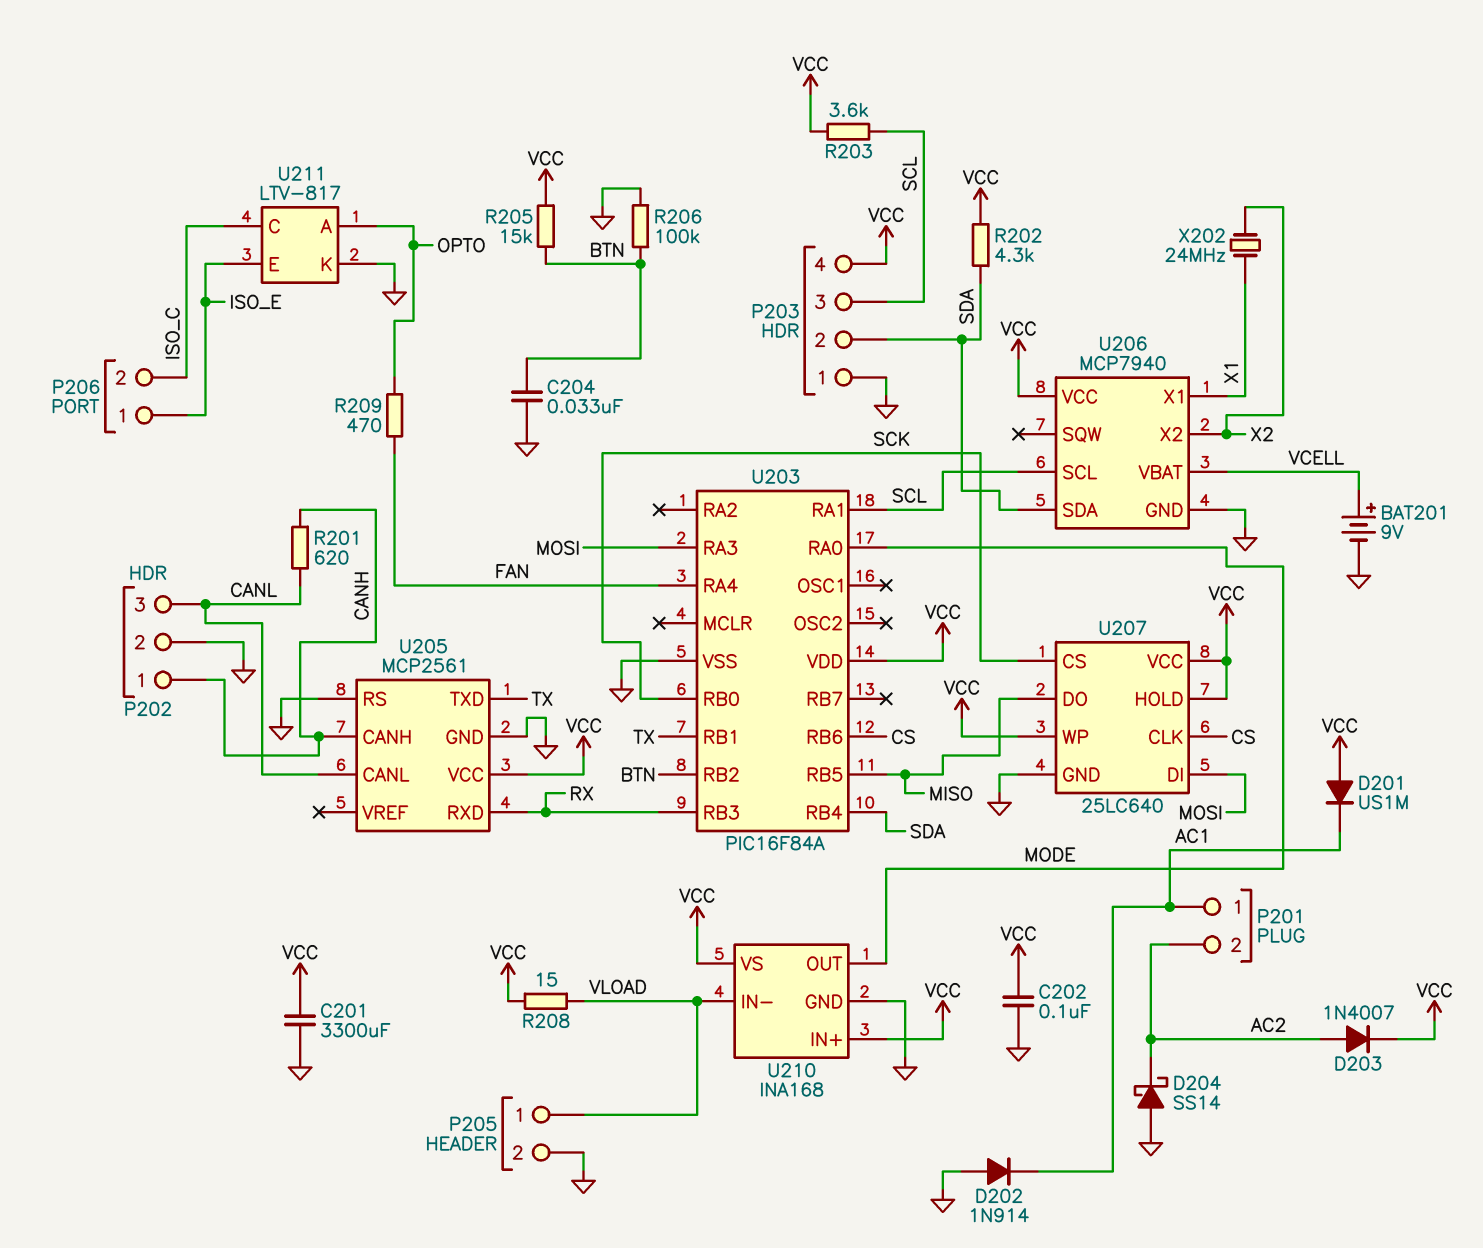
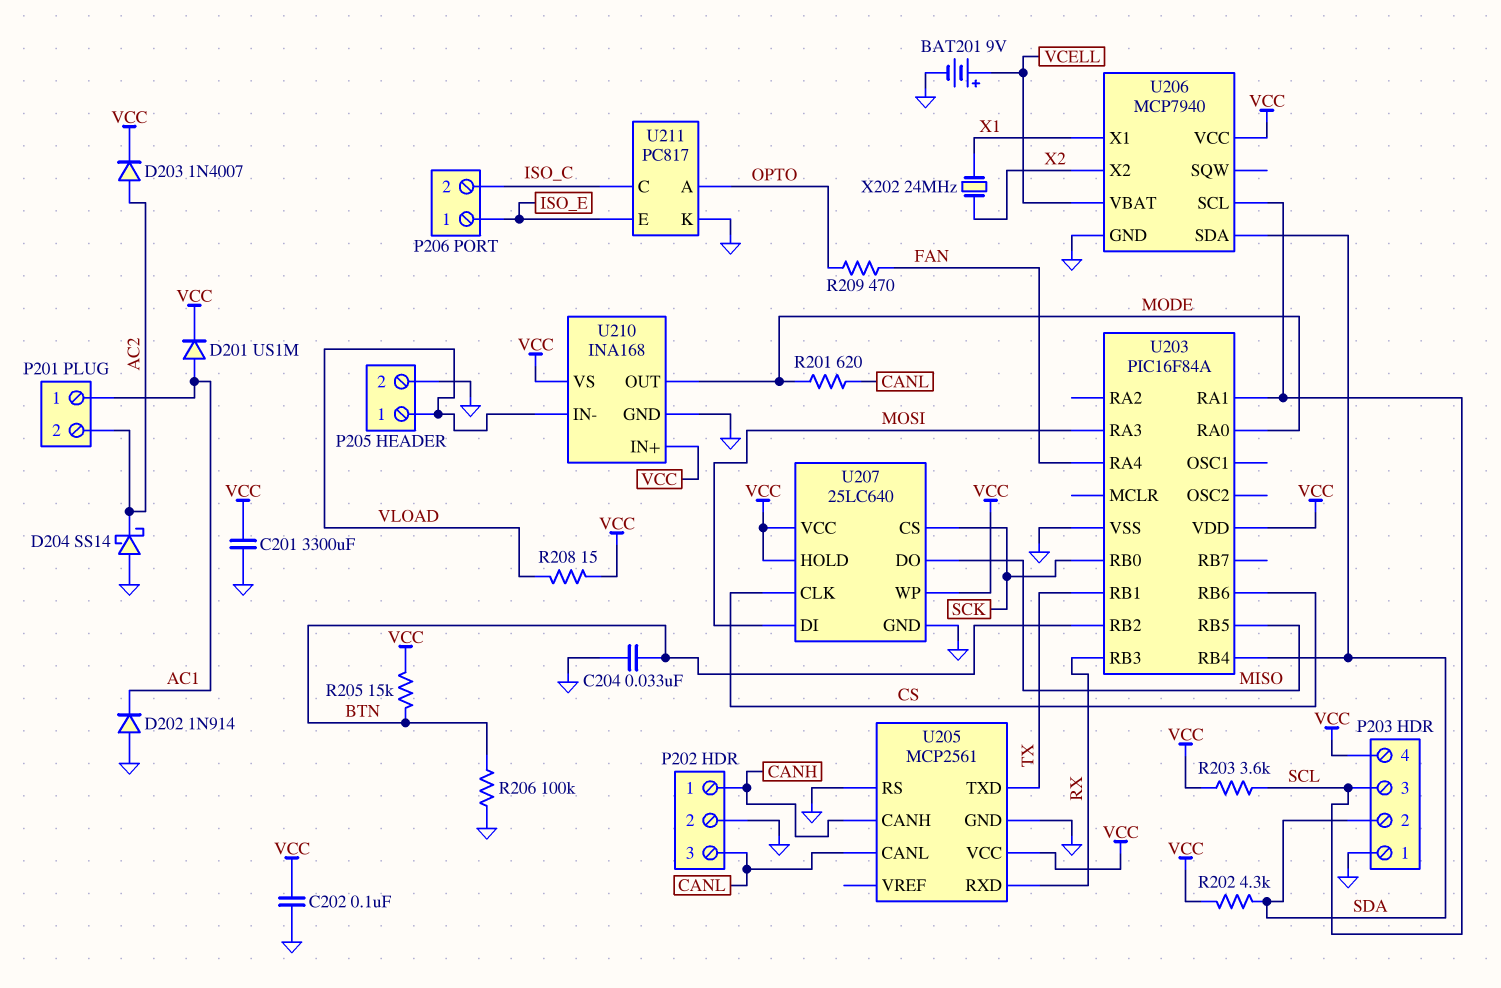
D201: diode US1M (A VCC, K AC1) -> diode US1M (A AC1, K VCC)
R201: 620 (CANH, CANL) -> 620 (CANL, MODE)
U211: LTV-817 -> PC817

